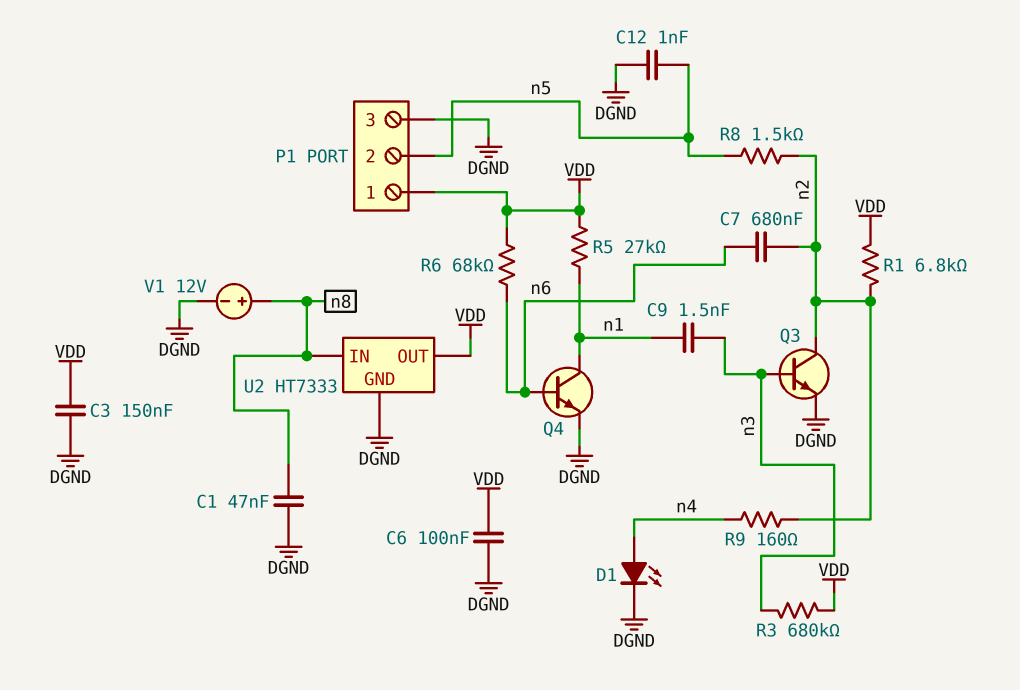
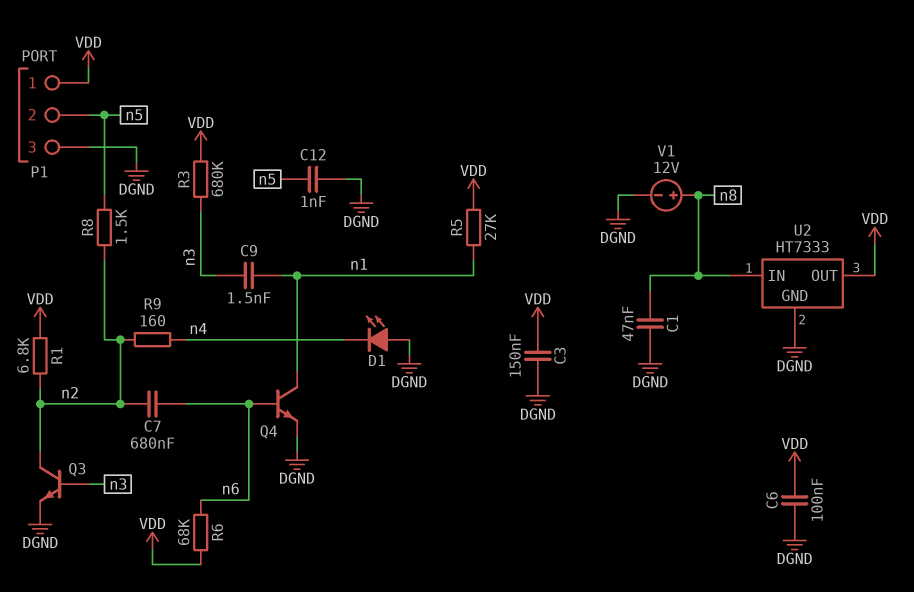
D1: LED (A n4, K DGND) -> LED (A DGND, K n4)

